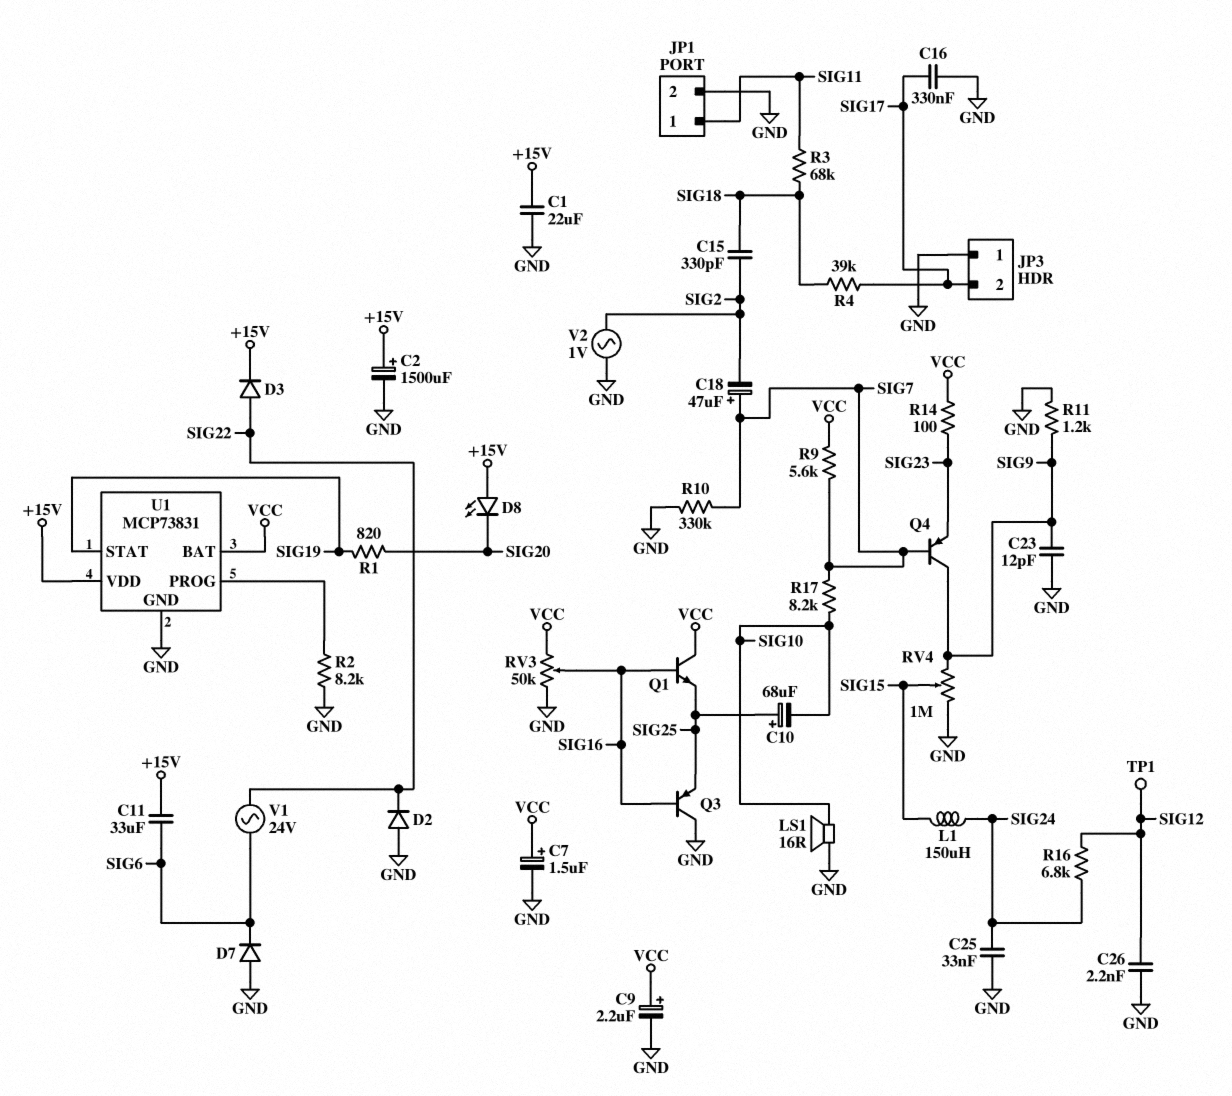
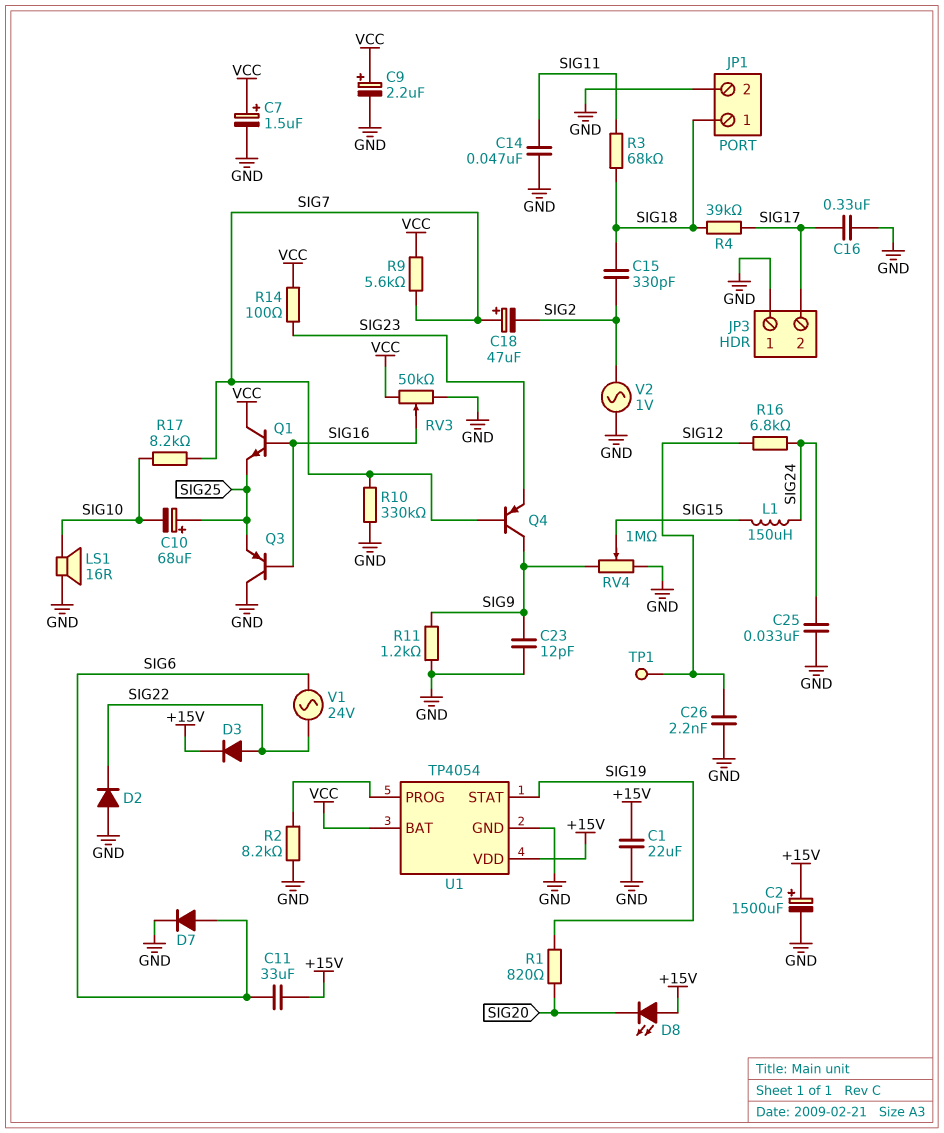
C14: none -> 47nF (GND, SIG11)
D7: diode (A GND, K SIG6) -> diode (A SIG6, K GND)
JP1 pin 1: SIG11 -> SIG18
U1: MCP73831 -> TP4054

